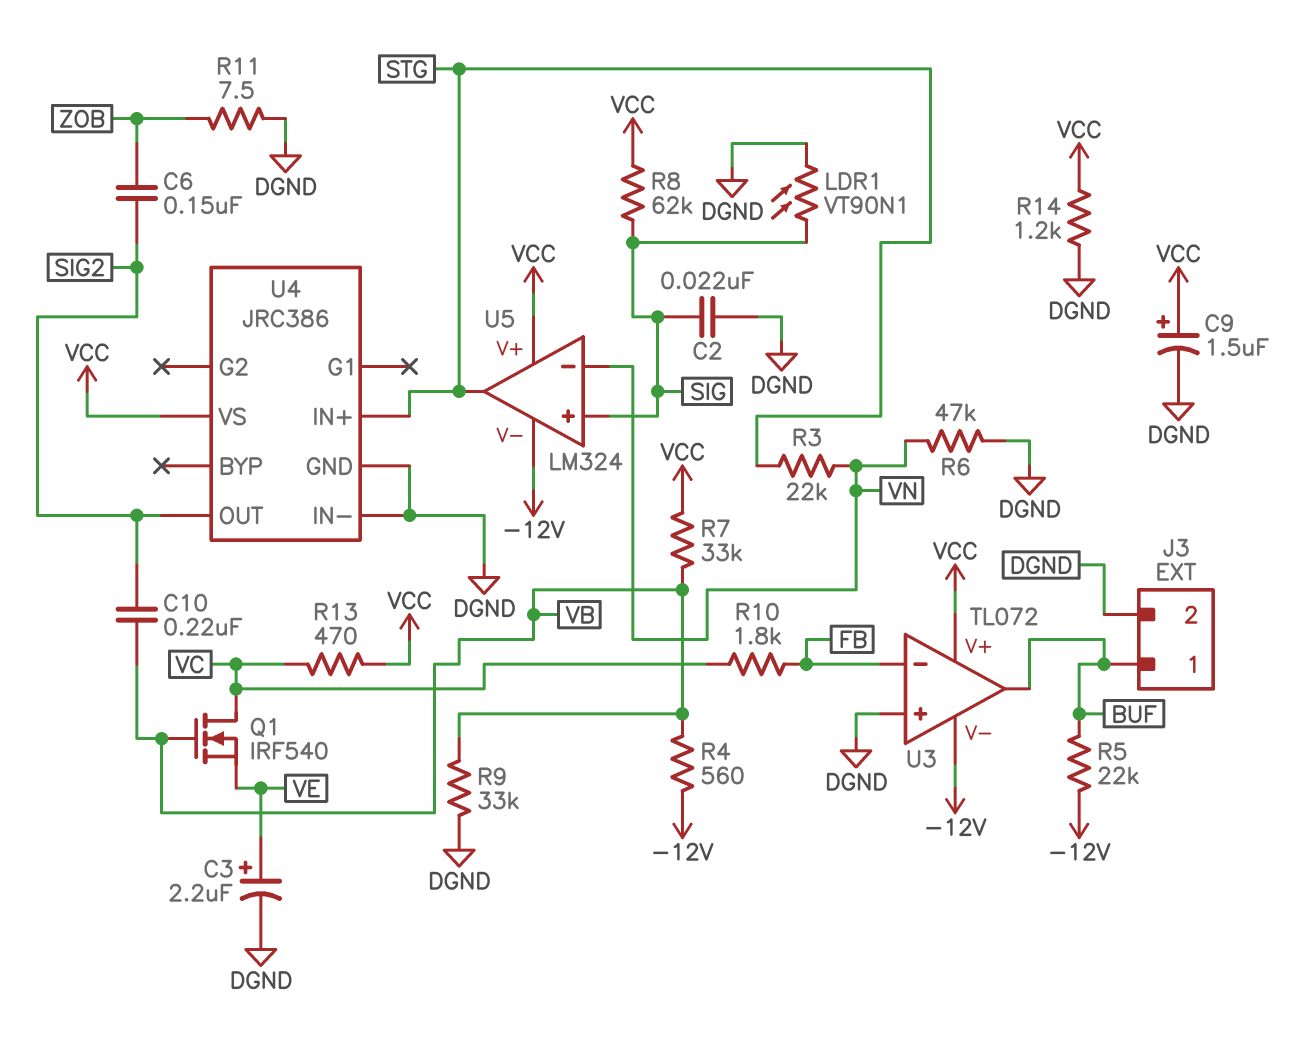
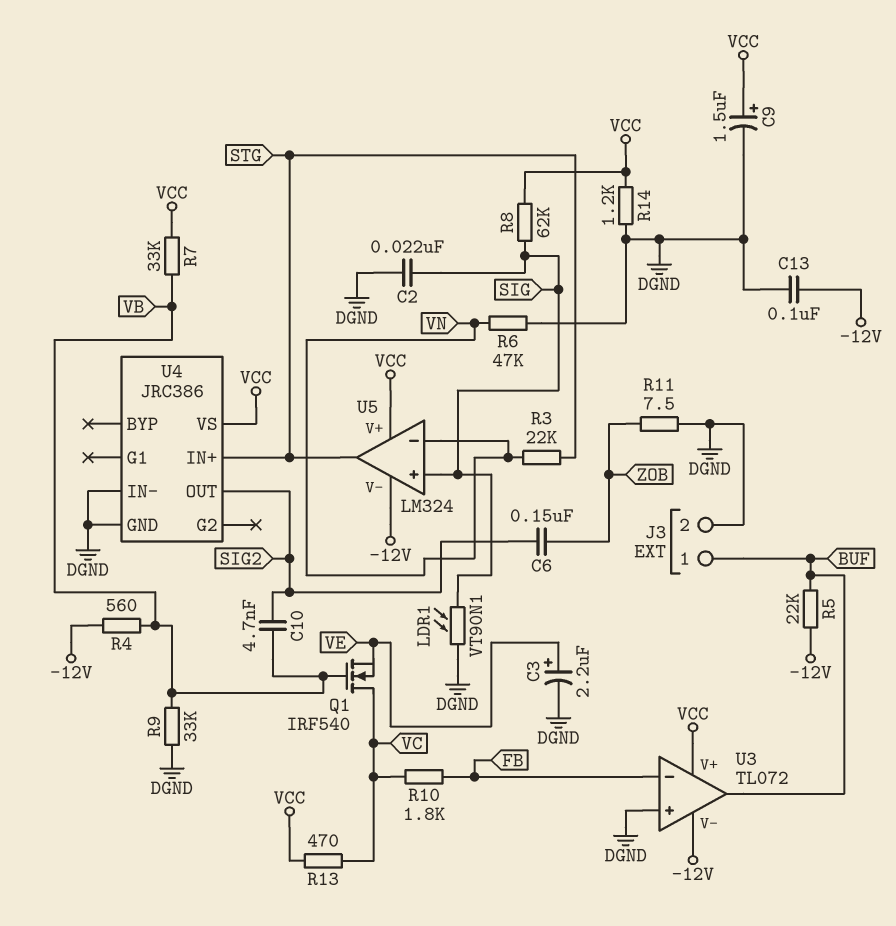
C10: 220nF (SIG2, VB) -> 4.7nF (SIG2, VB)
C13: none -> 100nF (-12V, DGND)

